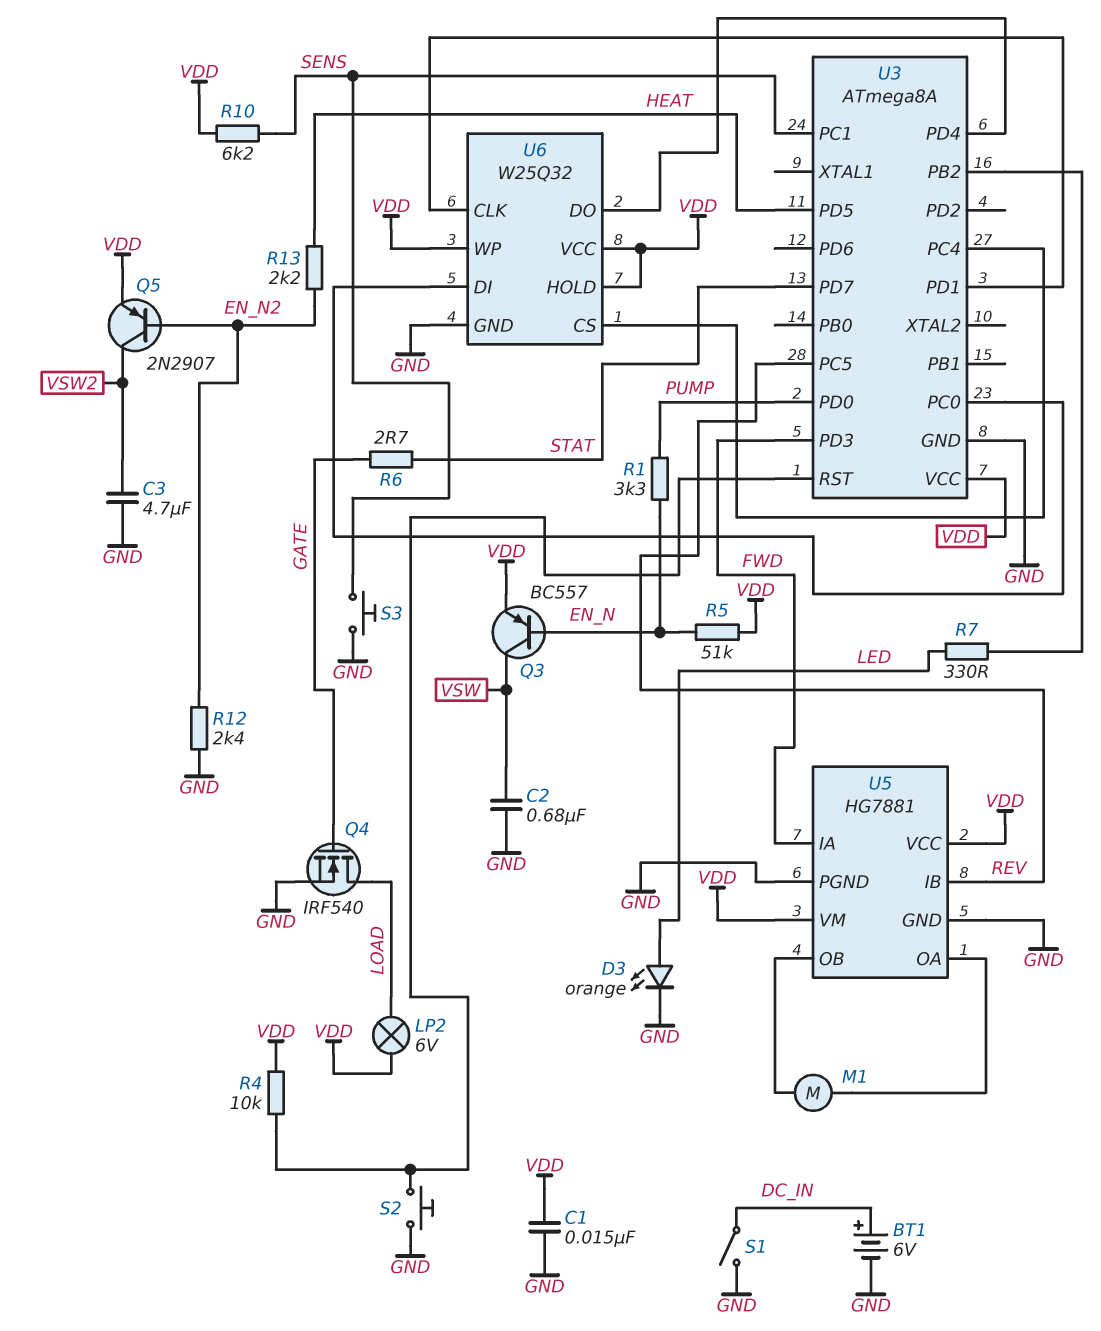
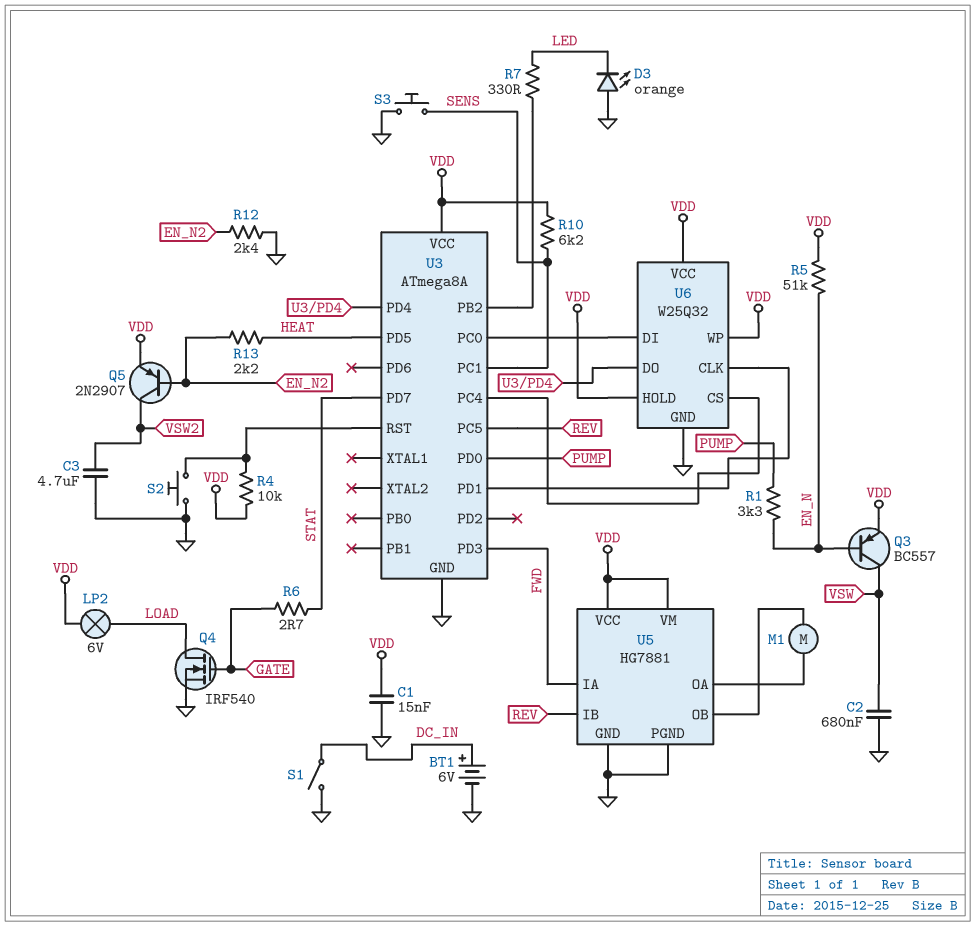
D3: LED orange (A LED, K GND) -> LED orange (A GND, K LED)

